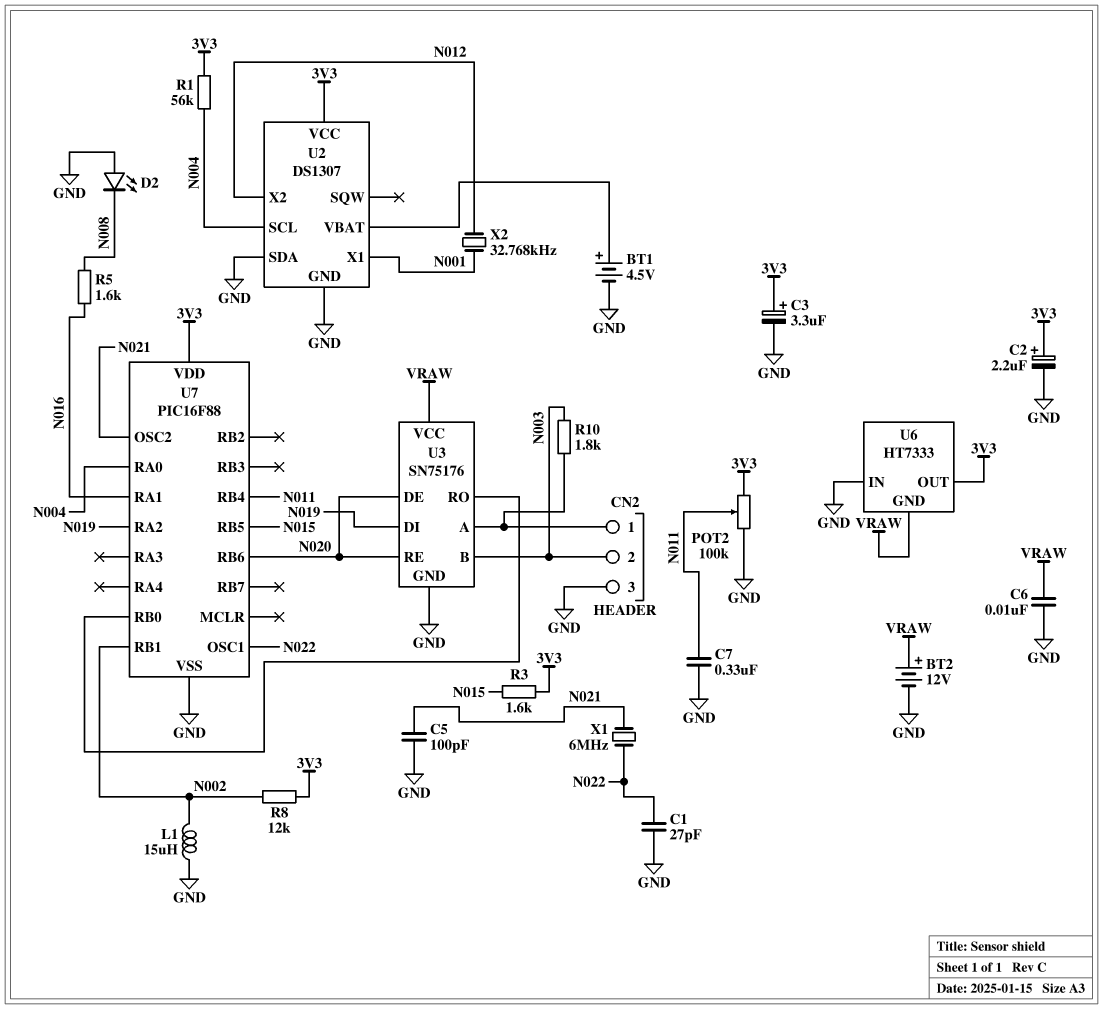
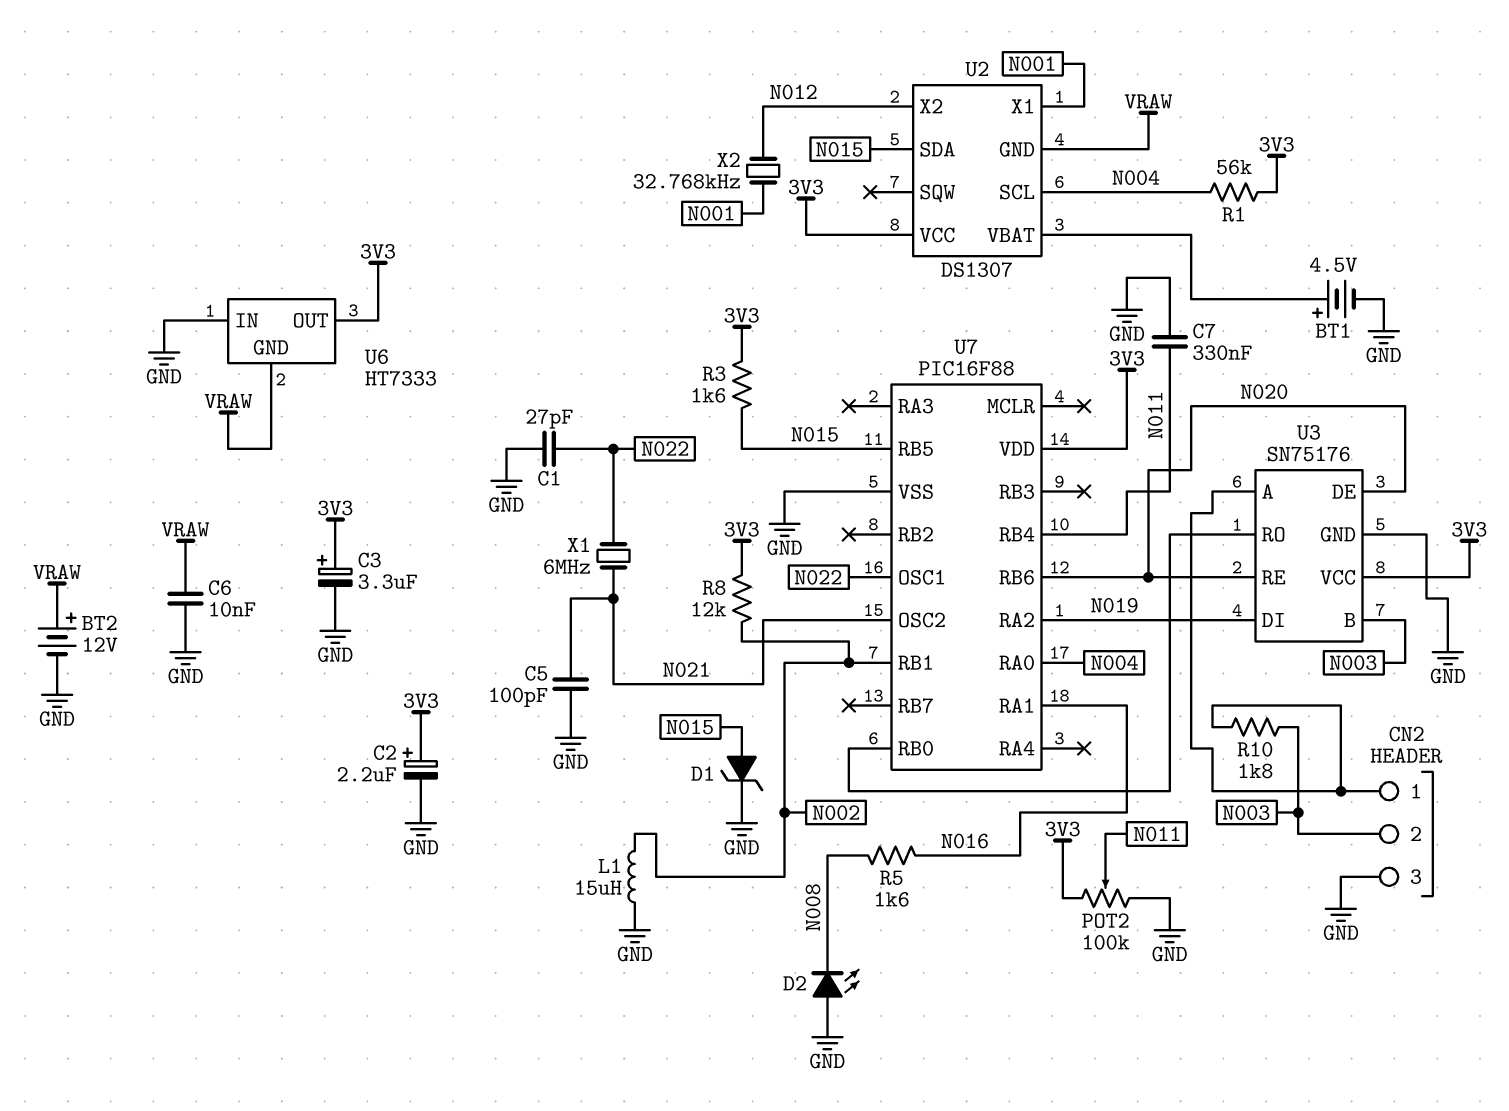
D1: none -> zener (A N015, K GND)
U2 pin GND: GND -> VRAW
U2 pin SDA: GND -> N015
U3 pin VCC: VRAW -> 3V3

